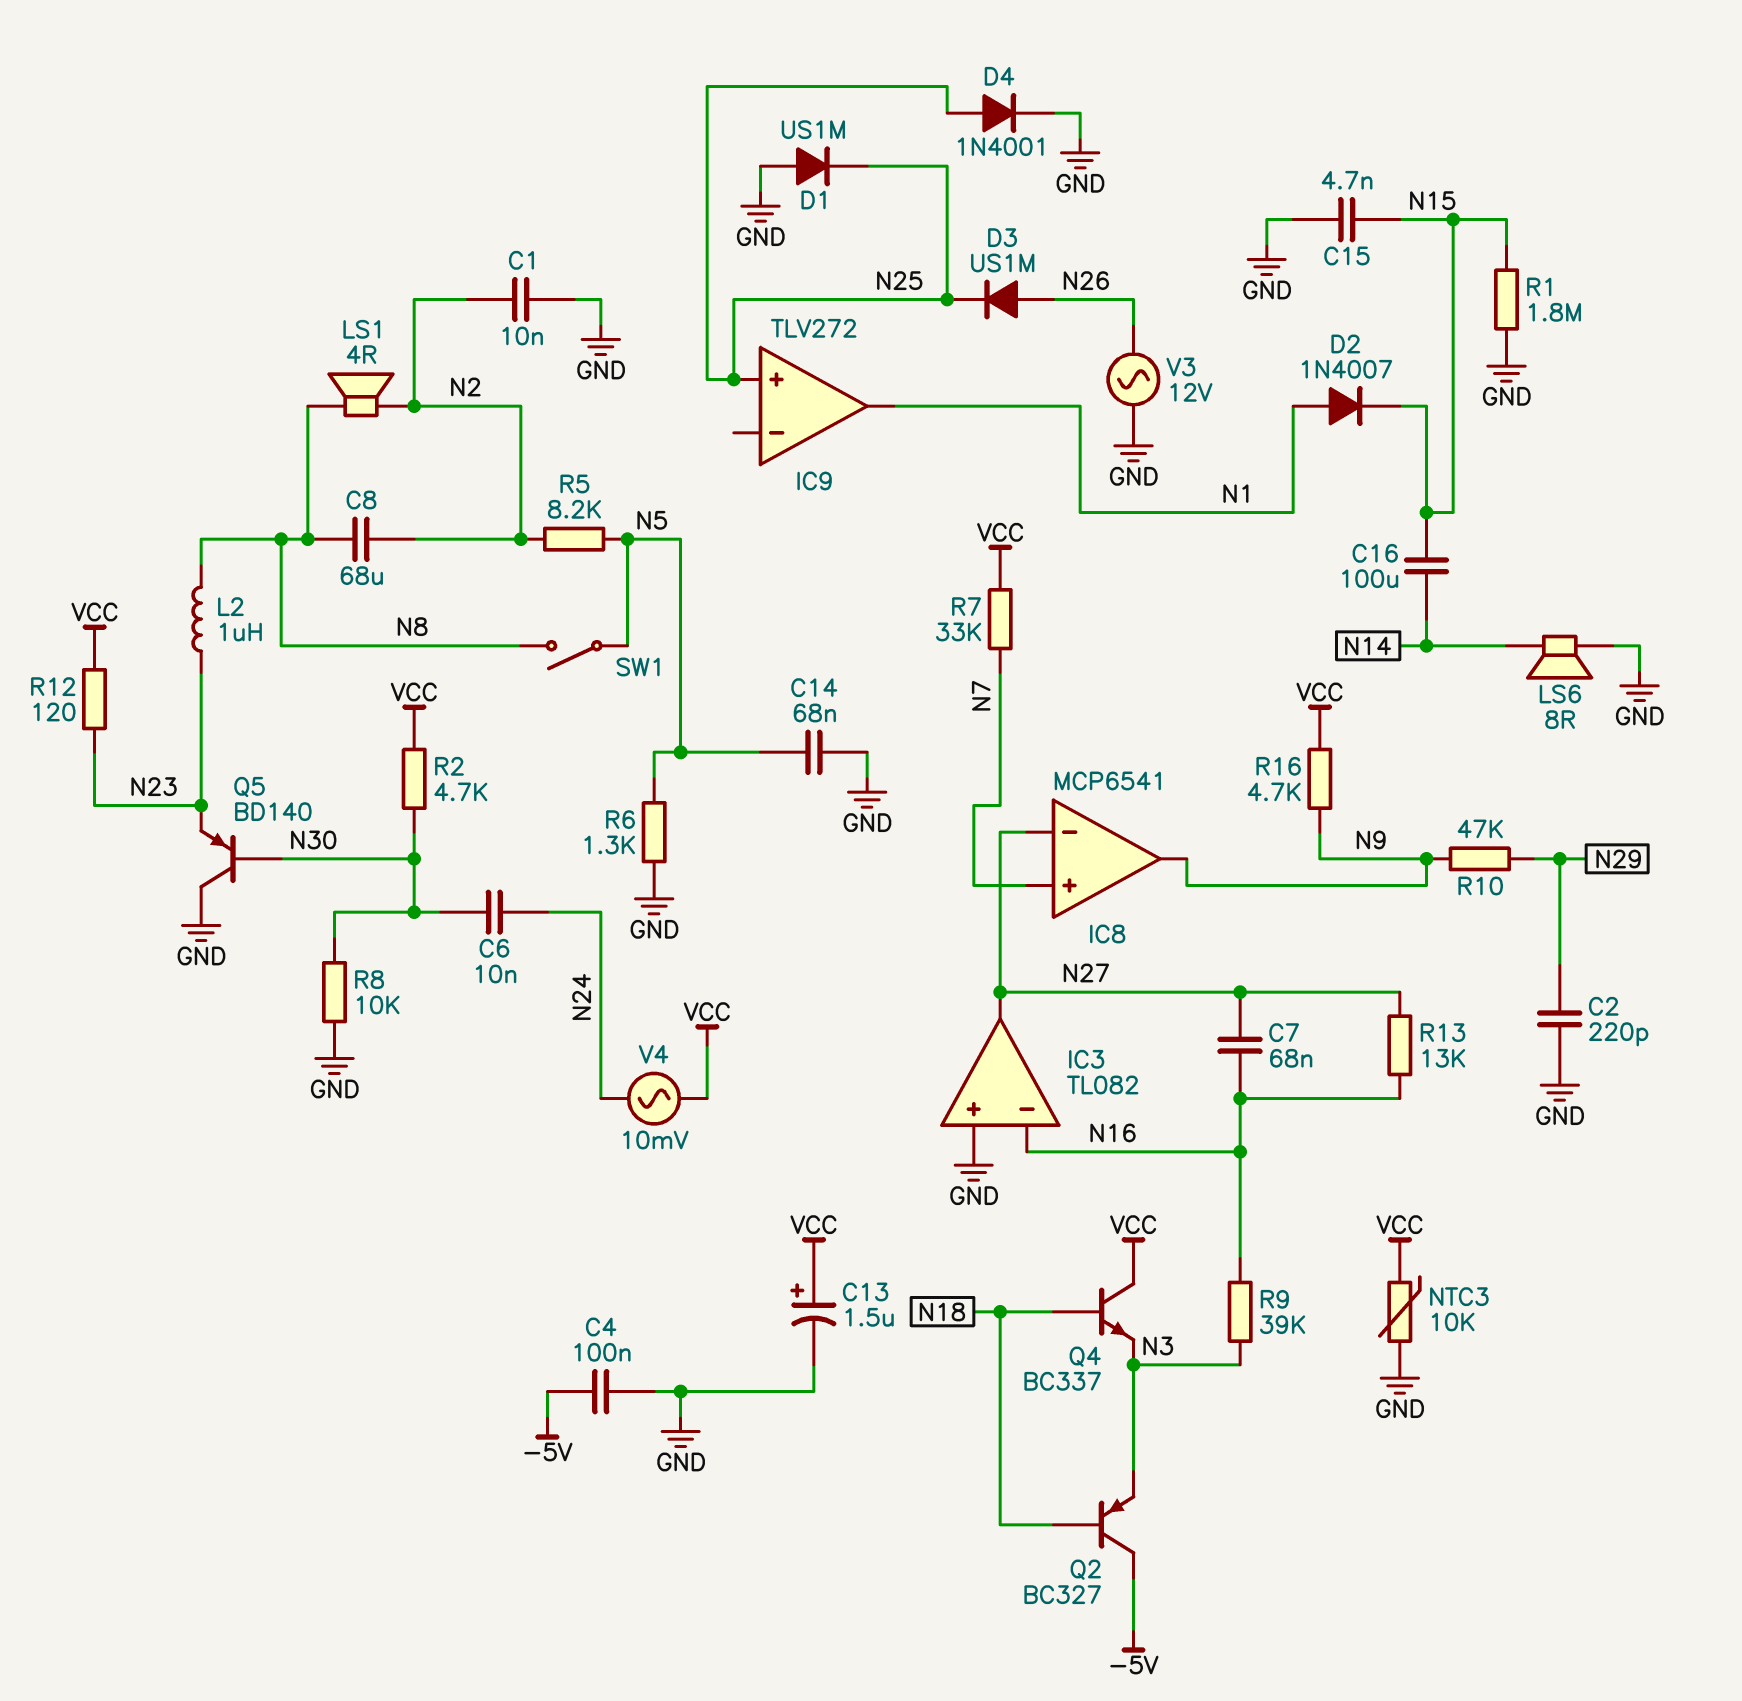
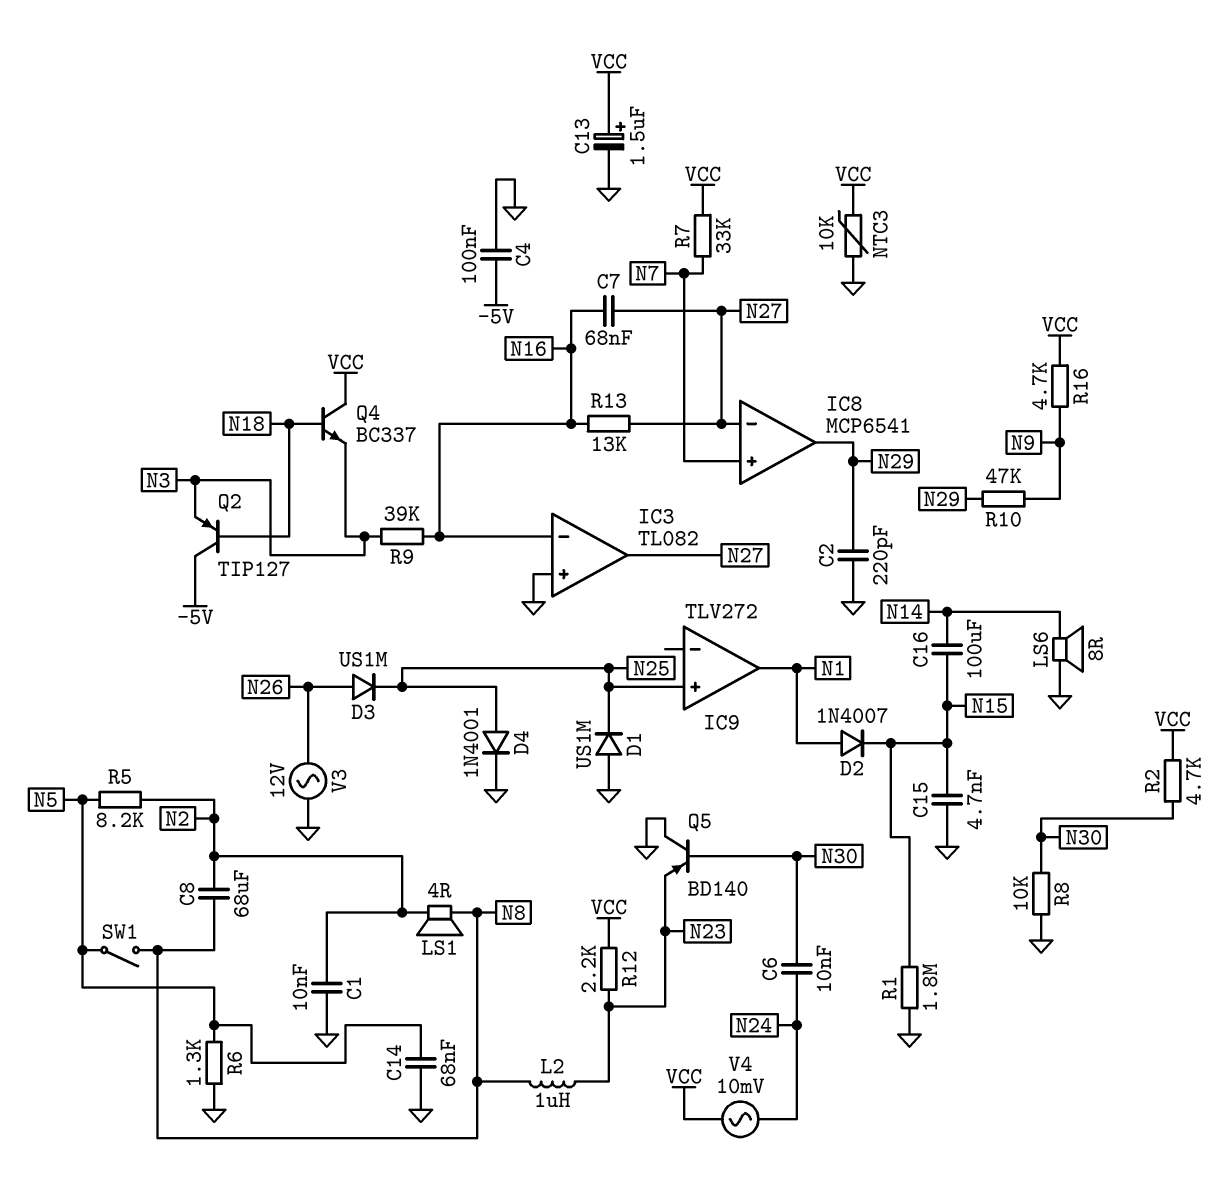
IC8 pin out: N9 -> N29
Q2: PNP BC327 (B N18, C -5V, E N3) -> PNP TIP127 (B N18, C -5V, E N3)
R12: 120 (N23, VCC) -> 2.2k (N23, VCC)

